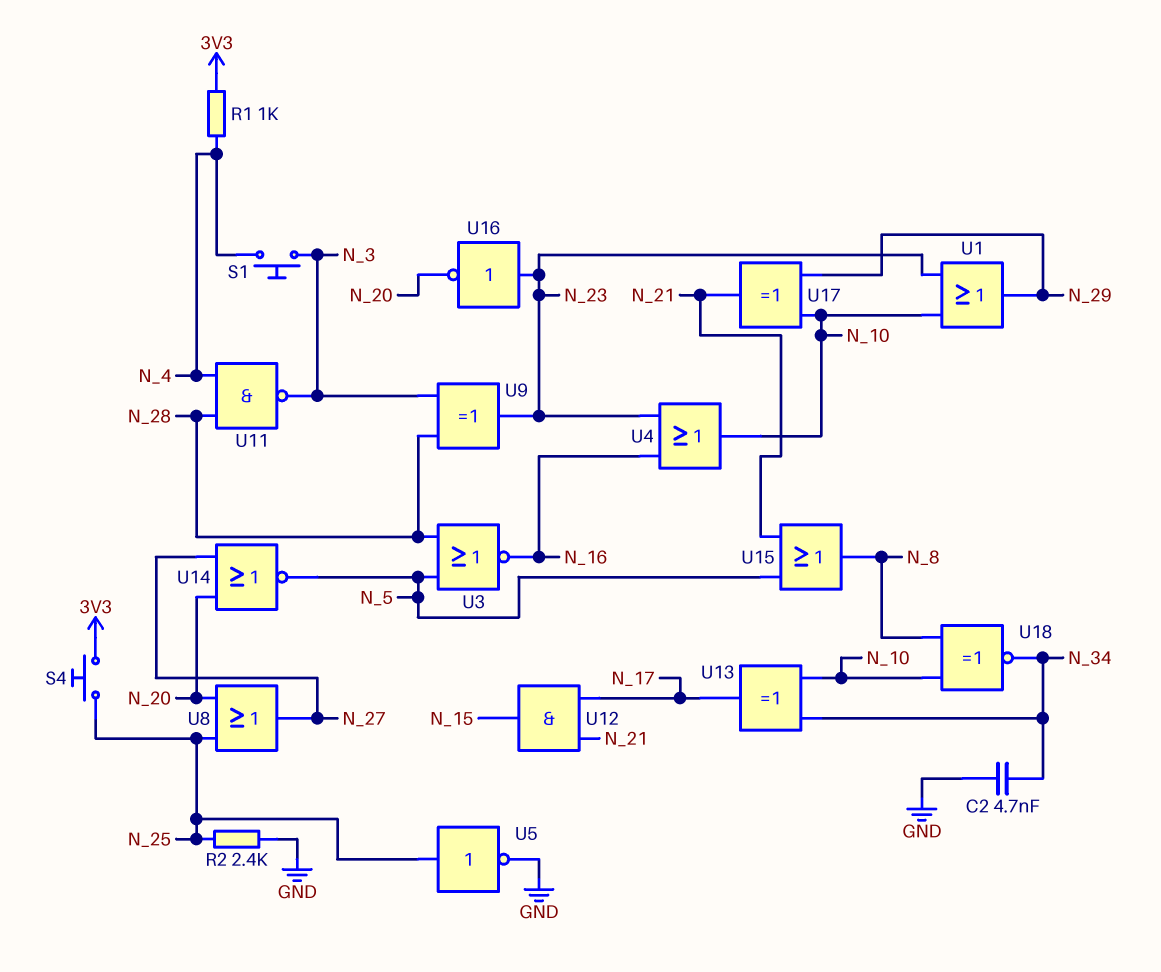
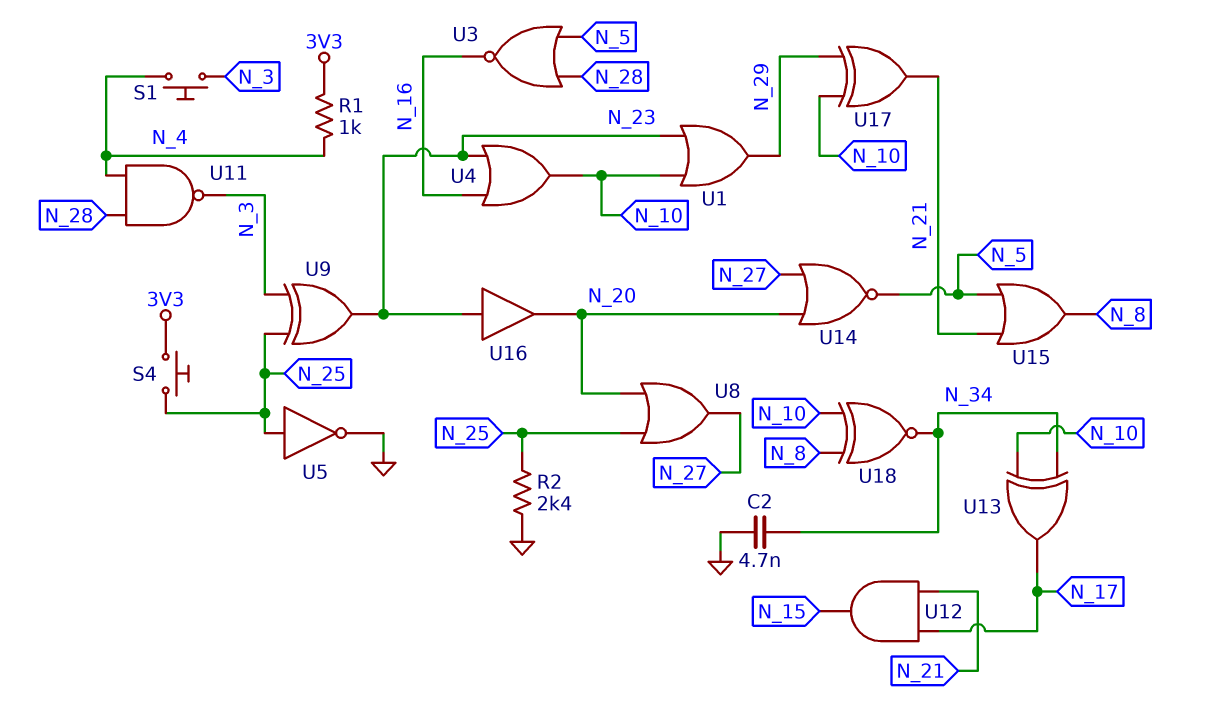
U9: XOR (in N_3, in N_28, out N_23) -> XOR (in N_3, in N_25, out N_23)
U16: NOT (in N_23, out N_20) -> buffer (in N_23, out N_20)

